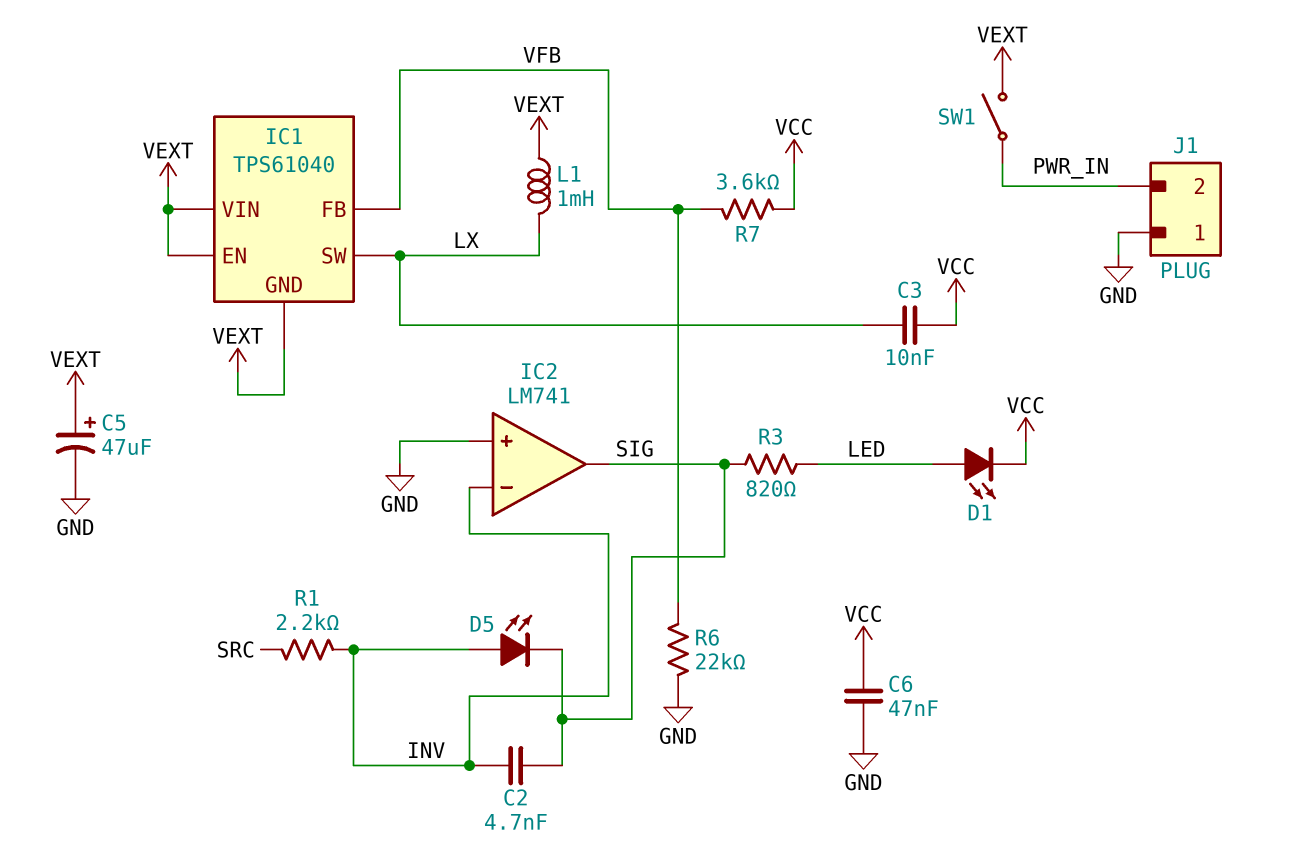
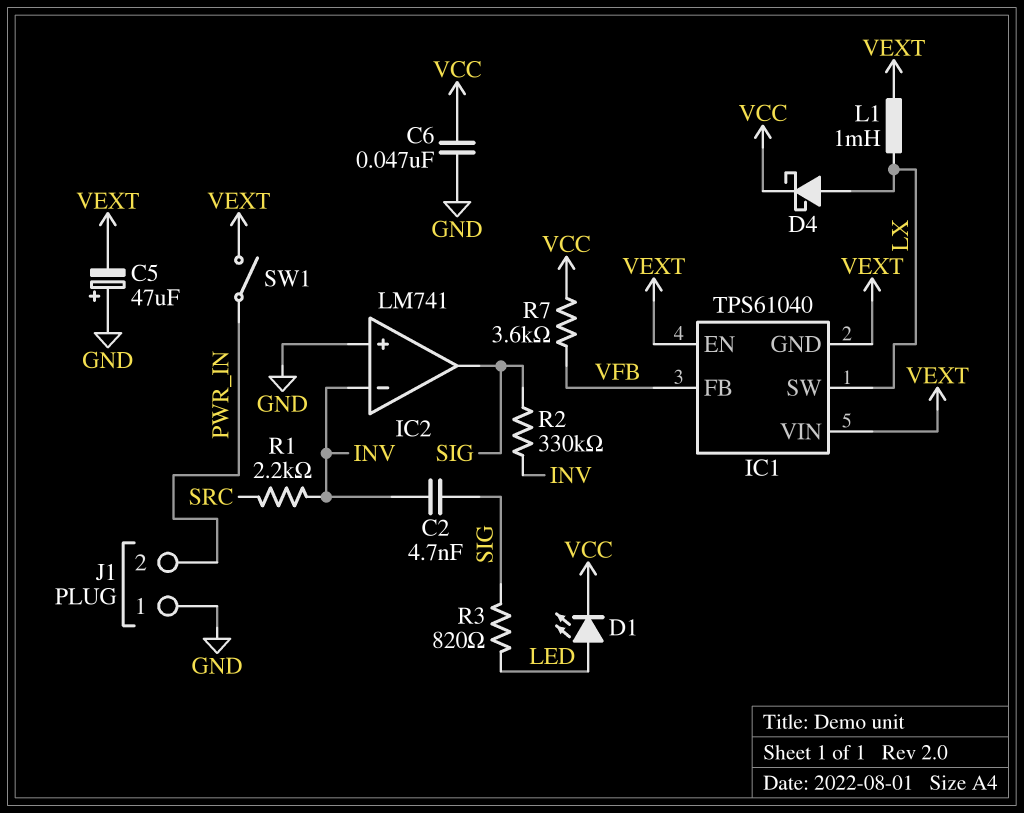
C3: 10nF (LX, VCC) -> none
C5: 47uF (plus VEXT, minus GND) -> 47uF (plus GND, minus VEXT)
D4: none -> schottky (A LX, K VCC)
D5: LED (A INV, K SIG) -> none
R2: none -> 330k (INV, SIG)
R6: 22k (GND, VFB) -> none

